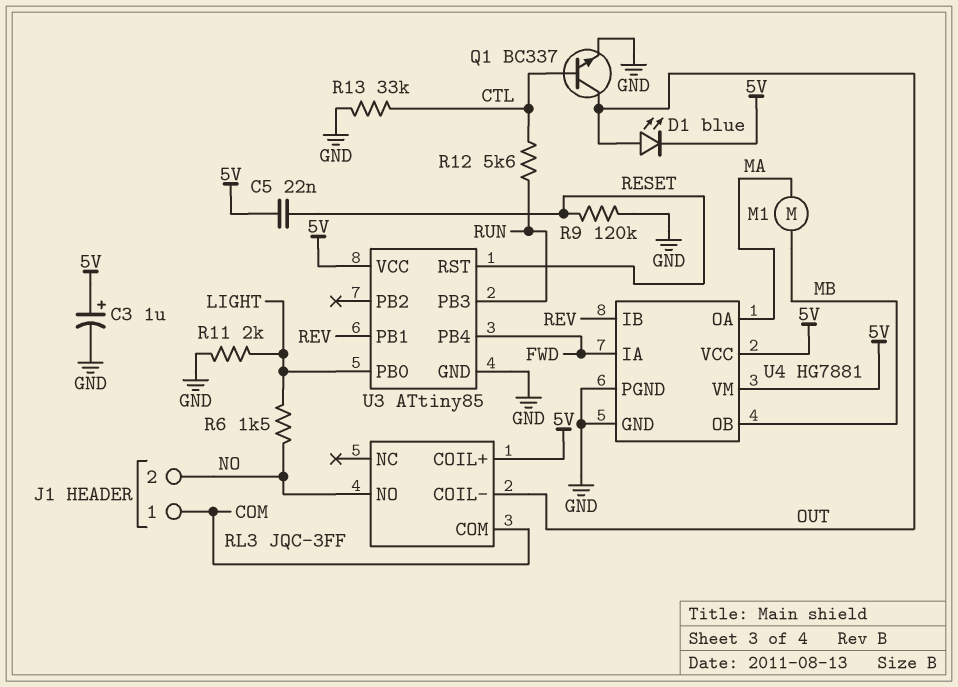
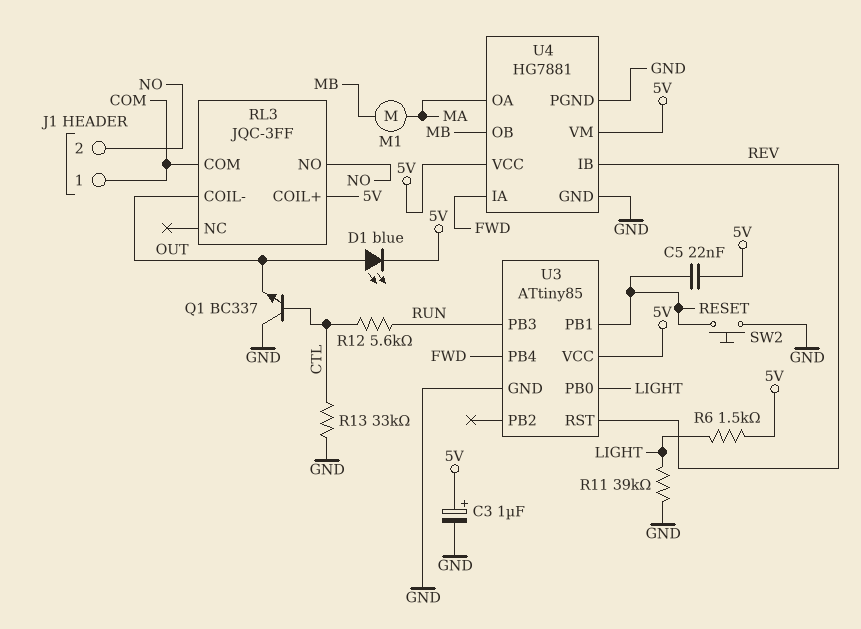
Q1: NPN BC337 (B CTL, C OUT, E GND) -> NPN BC337 (B CTL, C GND, E OUT)
R6: 1.5k (LIGHT, NO) -> 1.5k (5V, LIGHT)
R9: 120k (GND, RESET) -> none
R11: 2k (GND, LIGHT) -> 39k (GND, LIGHT)
SW2: none -> button (GND, RESET)
U3 pin PB1: REV -> RESET
U3 pin RST: RESET -> REV

